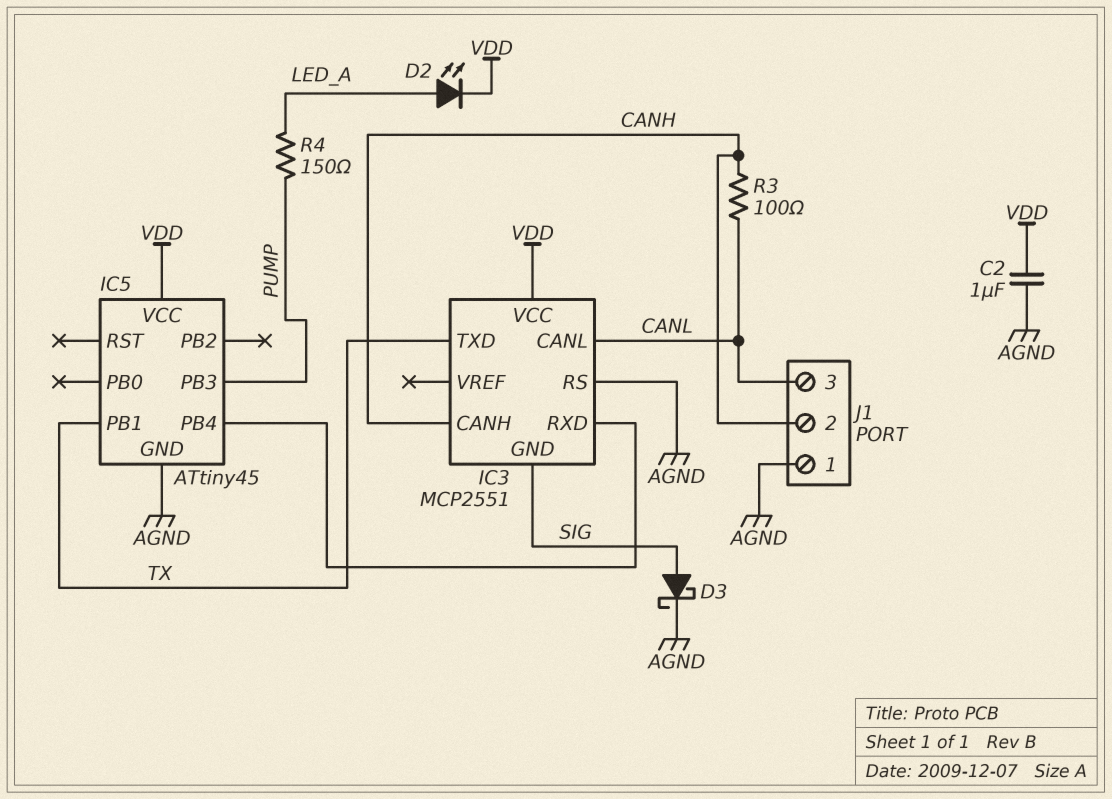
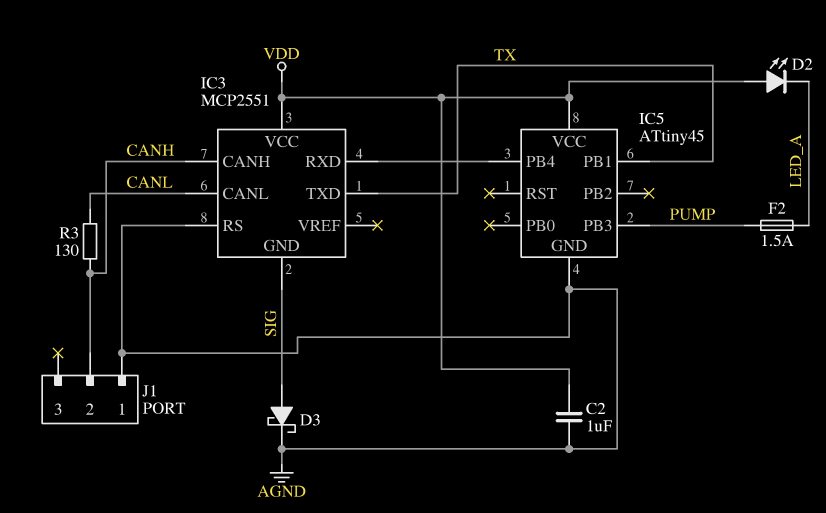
D2: LED (A LED_A, K VDD) -> LED (A VDD, K LED_A)
F2: none -> 1.5A (LED_A, PUMP)
J1 pin 3: CANL -> none
R3: 100 (CANH, CANL) -> 130 (CANH, CANL)
R4: 150 (LED_A, PUMP) -> none

